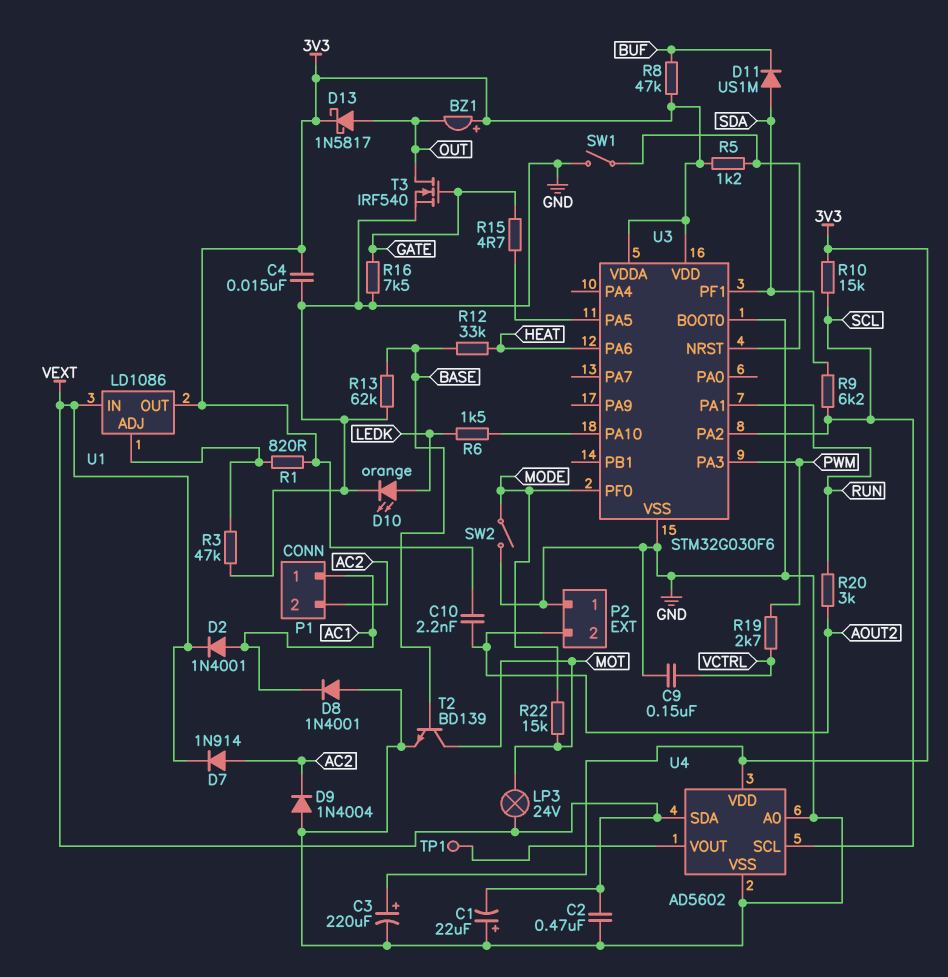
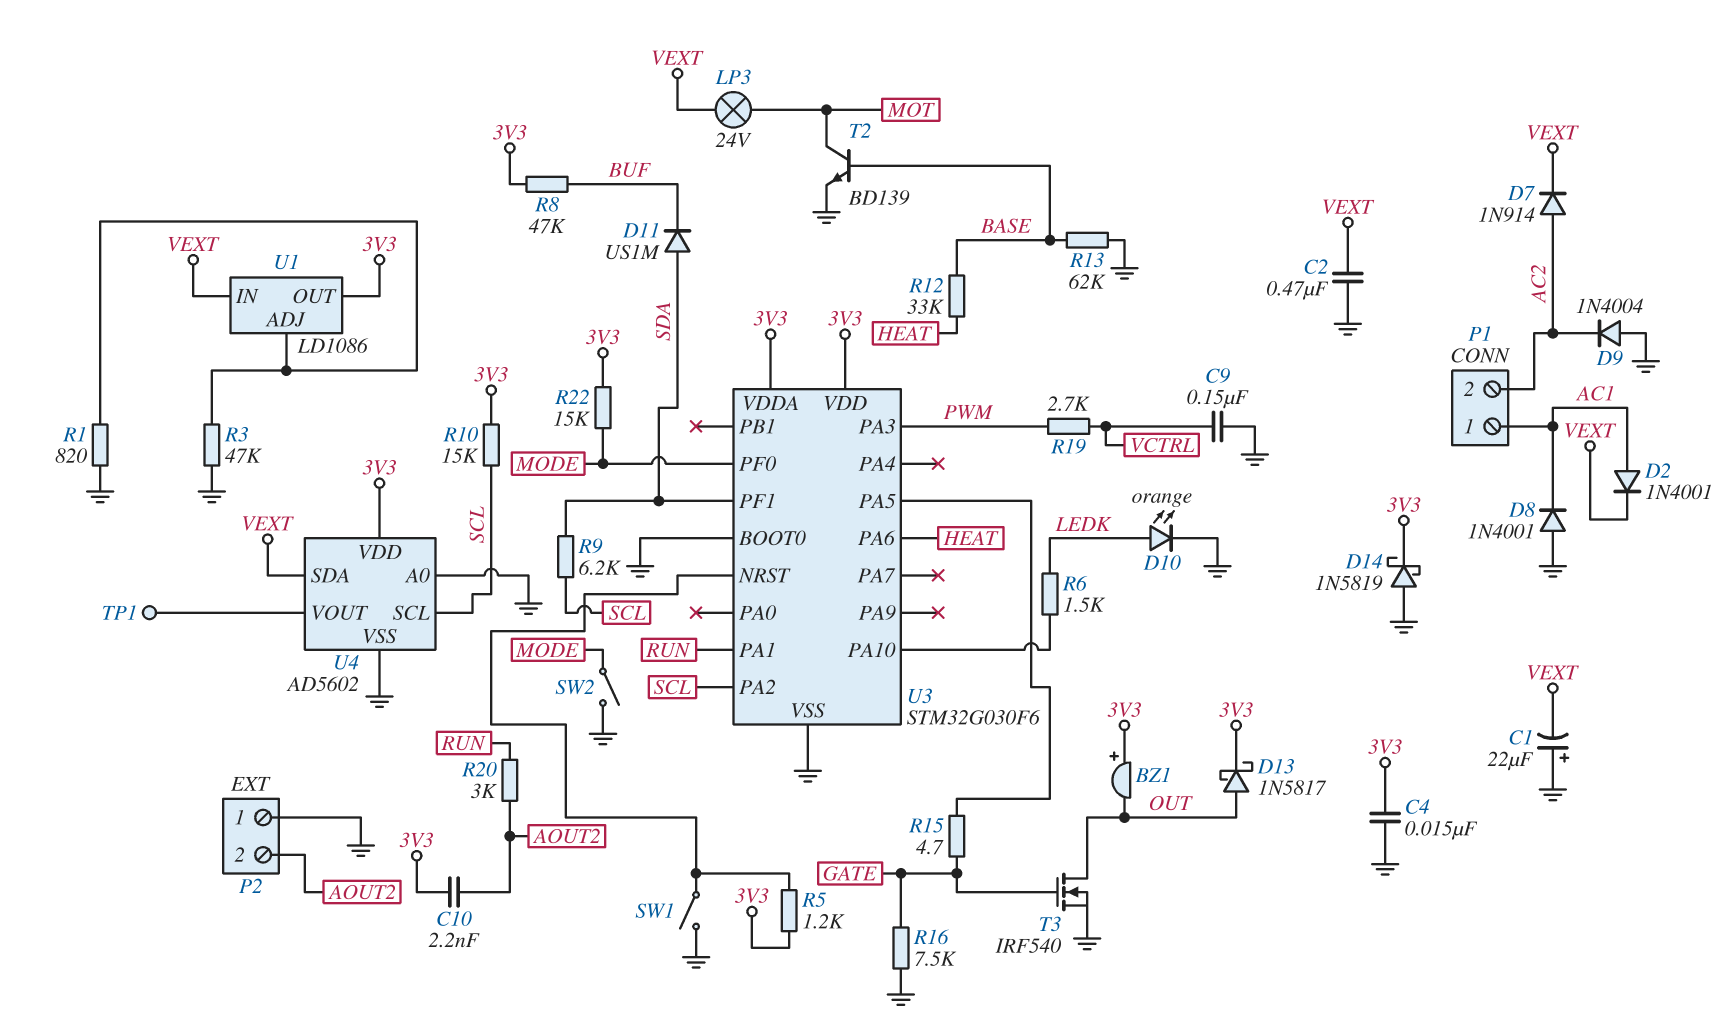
C3: 220uF (plus 3V3, minus GND) -> none
D14: none -> schottky 1N5819 (A GND, K 3V3)
R1: 820 (3V3, U1/ADJ) -> 820 (GND, U1/ADJ)
R22: 15k (MODE, MOT) -> 15k (3V3, MODE)

